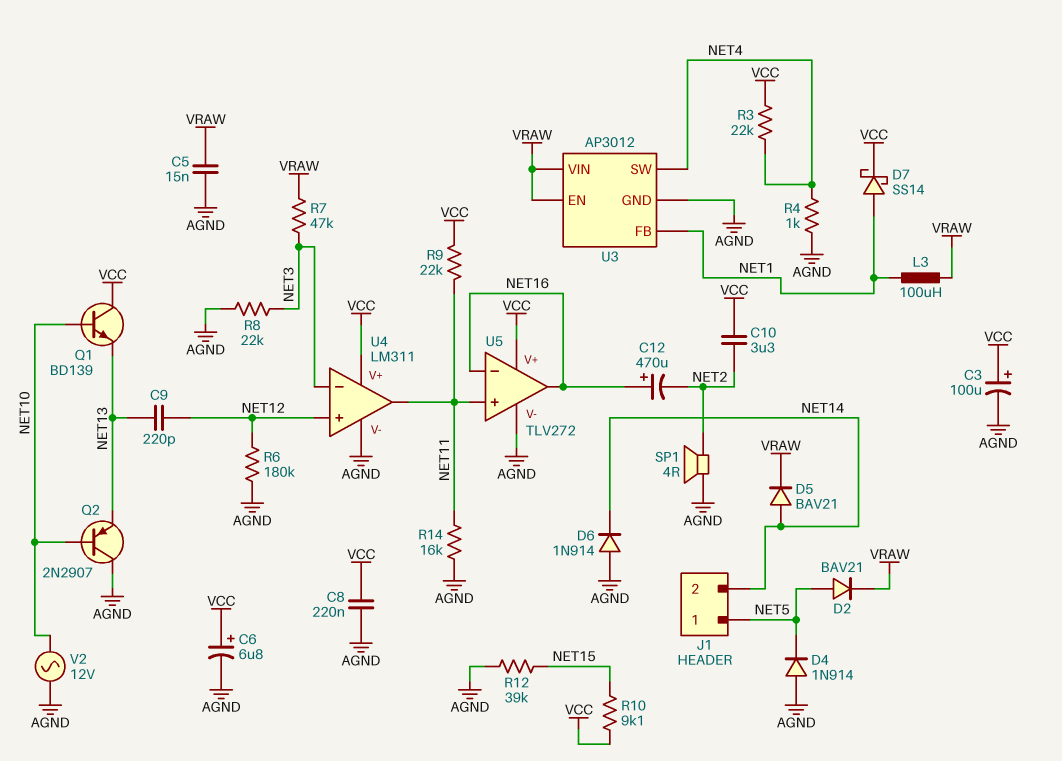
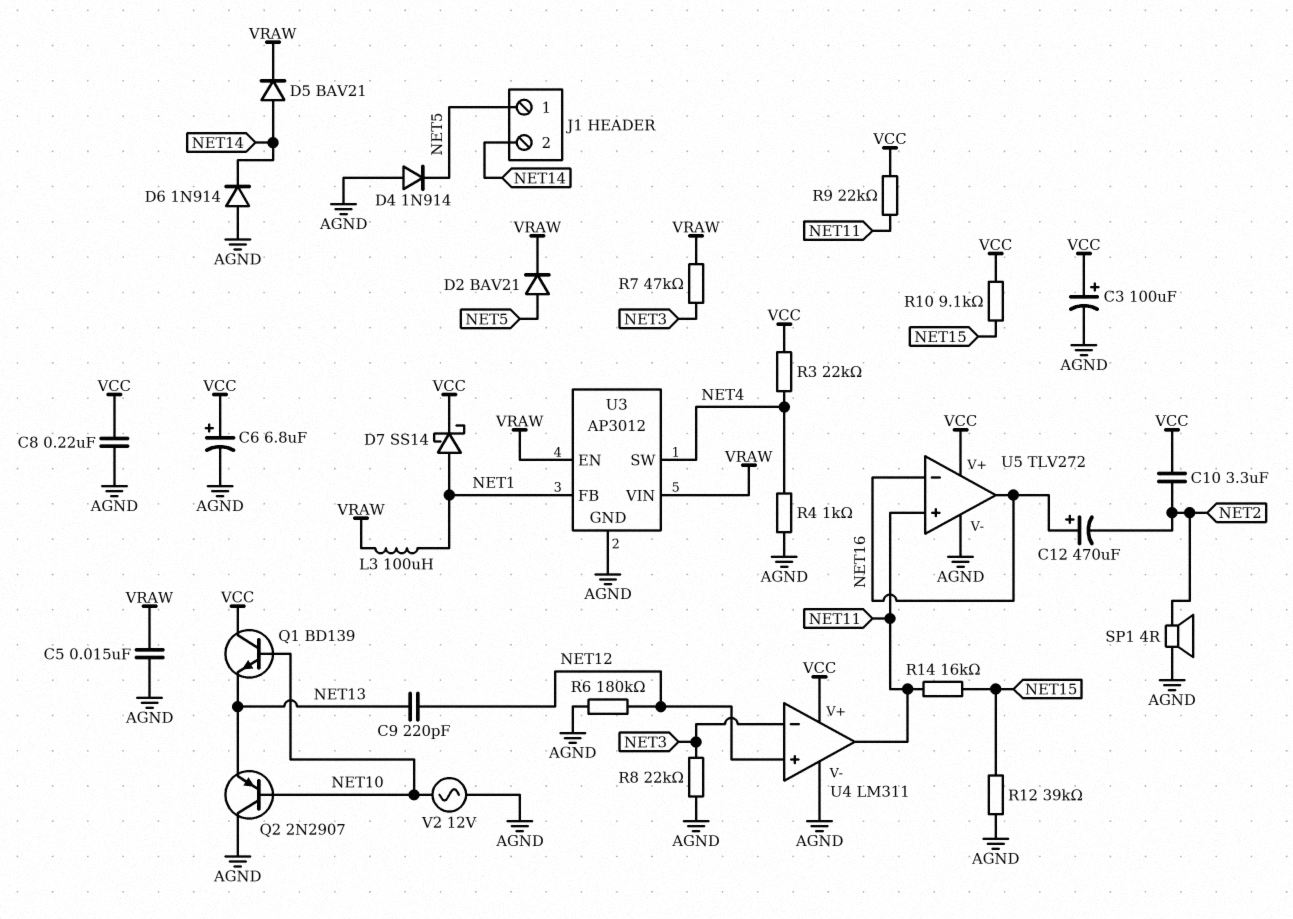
R14: 16k (AGND, NET11) -> 16k (NET11, NET15)

